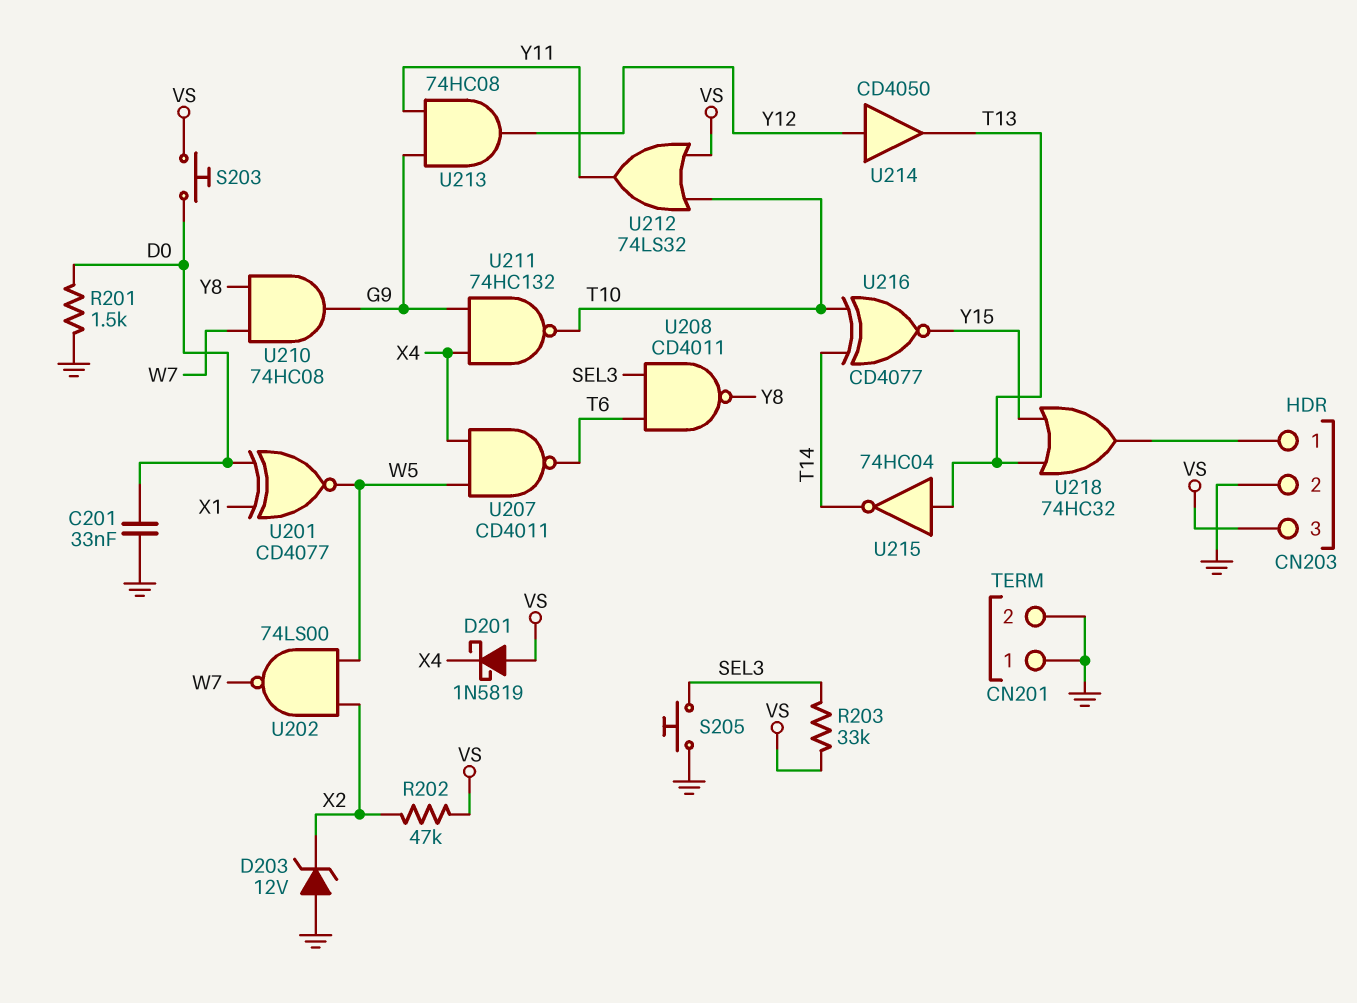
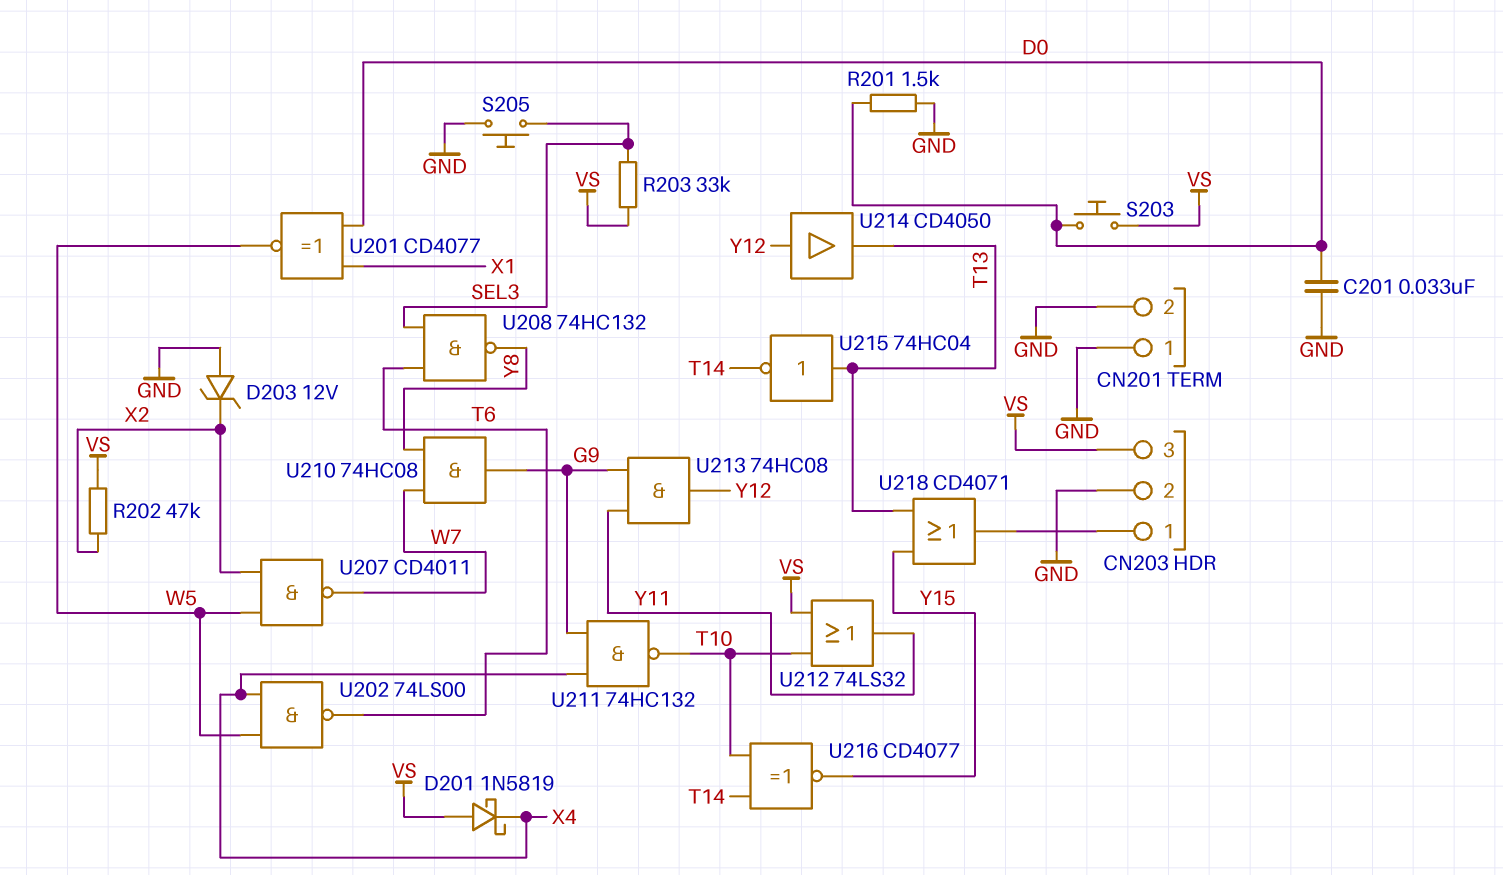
U202: NAND 74LS00 (in W5, in X2, out W7) -> NAND 74LS00 (in W5, in X4, out T6)
U207: NAND CD4011 (in W5, in X4, out T6) -> NAND CD4011 (in W5, in X2, out W7)
U208: NAND CD4011 (in SEL3, in T6, out Y8) -> NAND 74HC132 (in SEL3, in T6, out Y8)
U218: OR 74HC32 (in T13, in Y15, out CN203/1) -> OR CD4071 (in T13, in Y15, out CN203/1)

